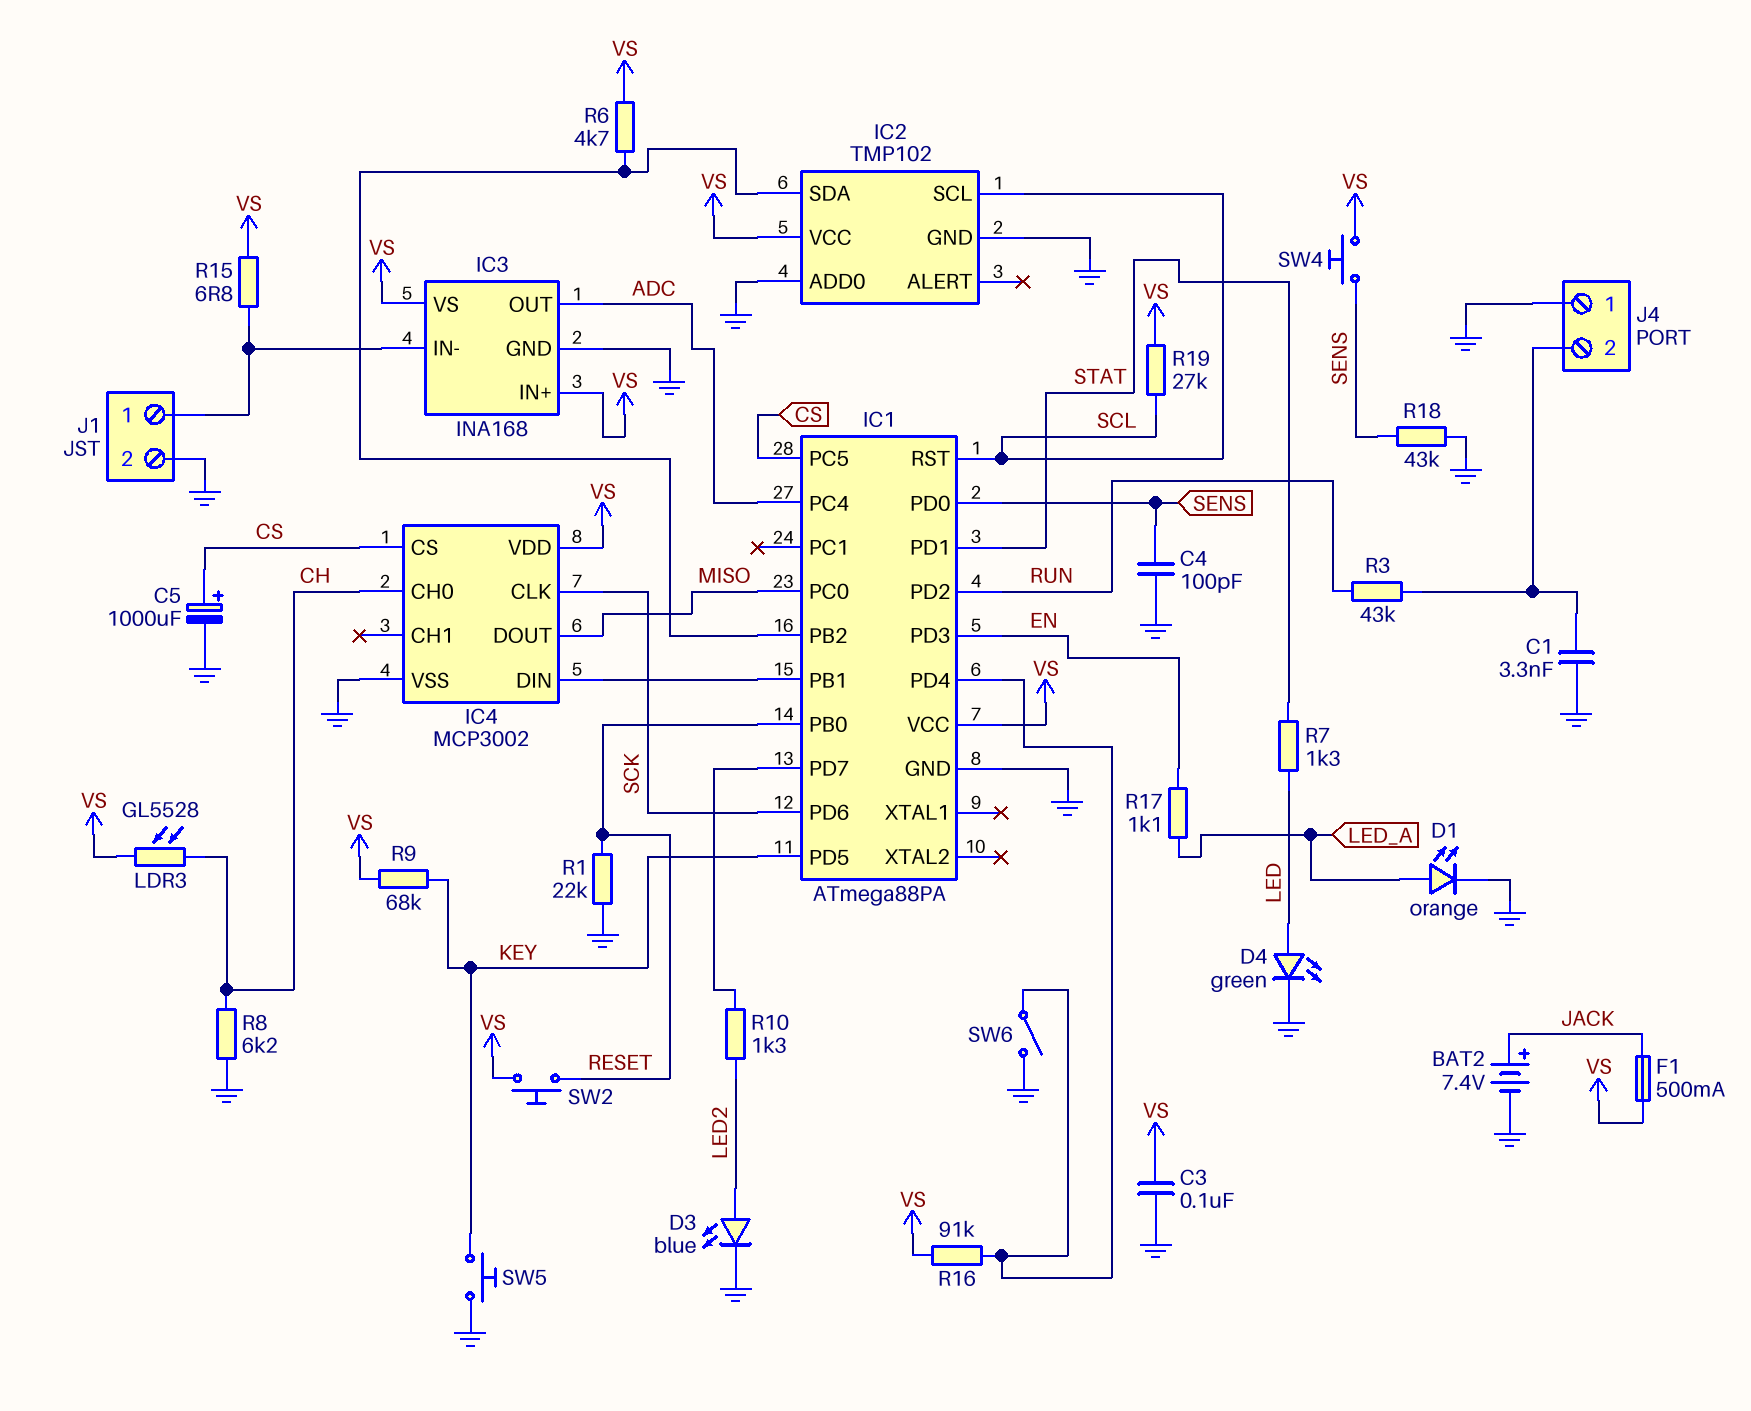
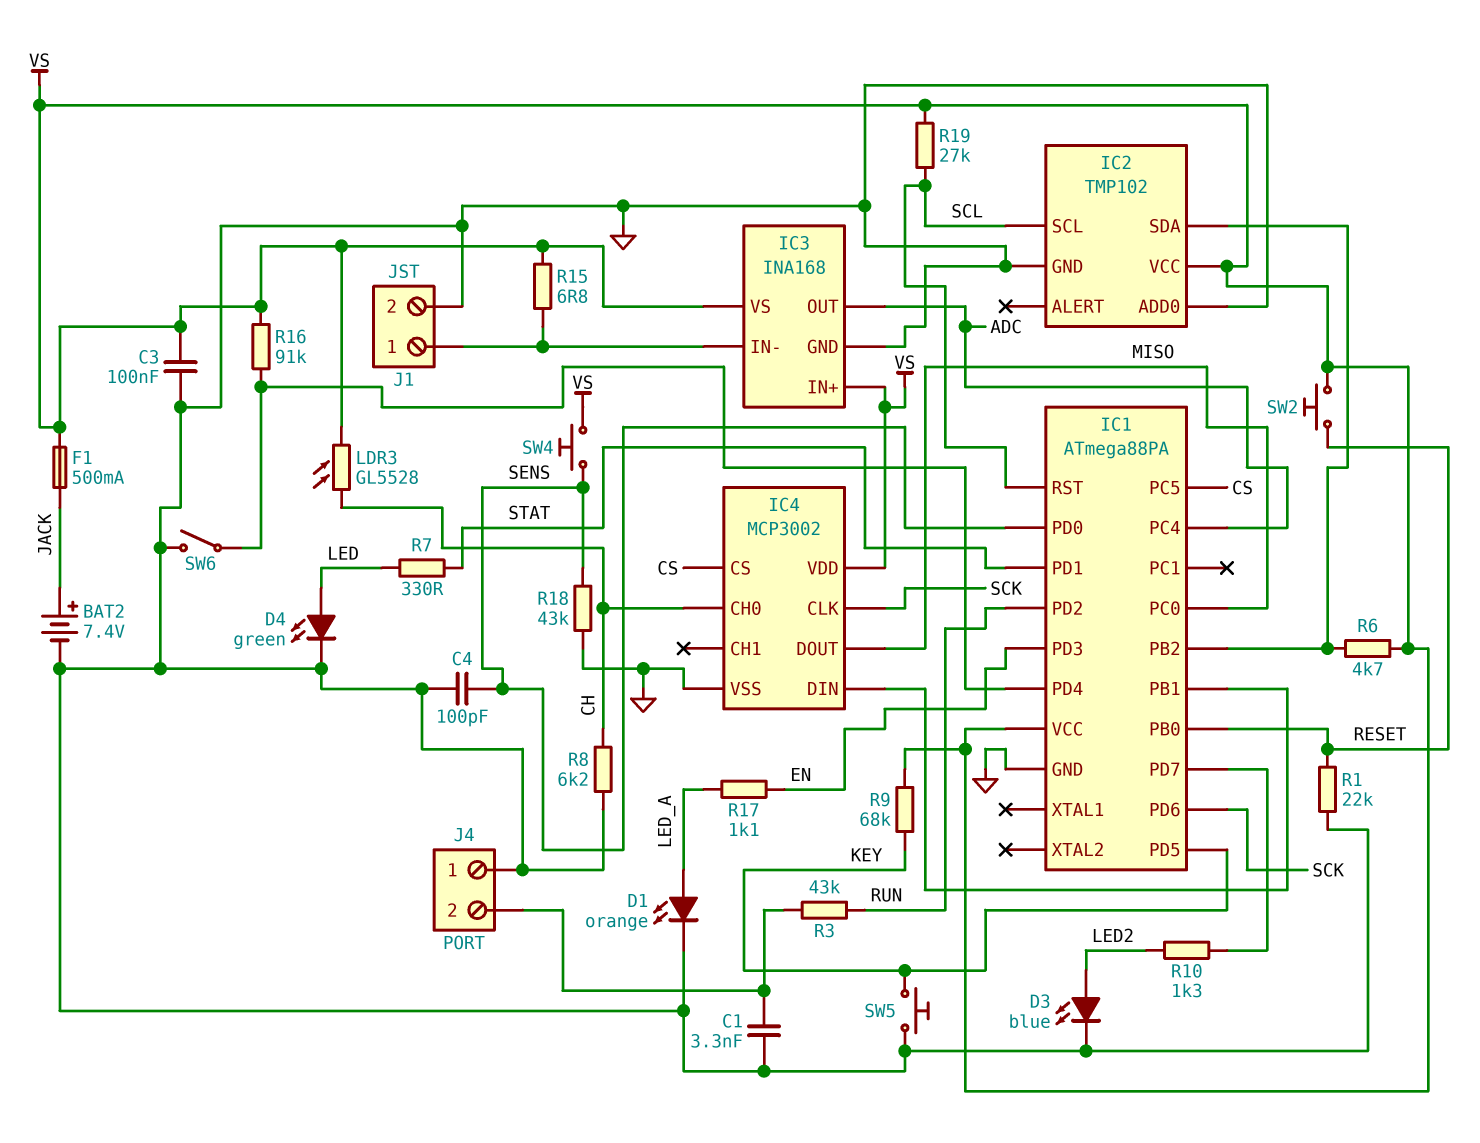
C5: 1000uF (plus CS, minus GND) -> none
R7: 1.3k (LED, STAT) -> 330 (LED, STAT)

